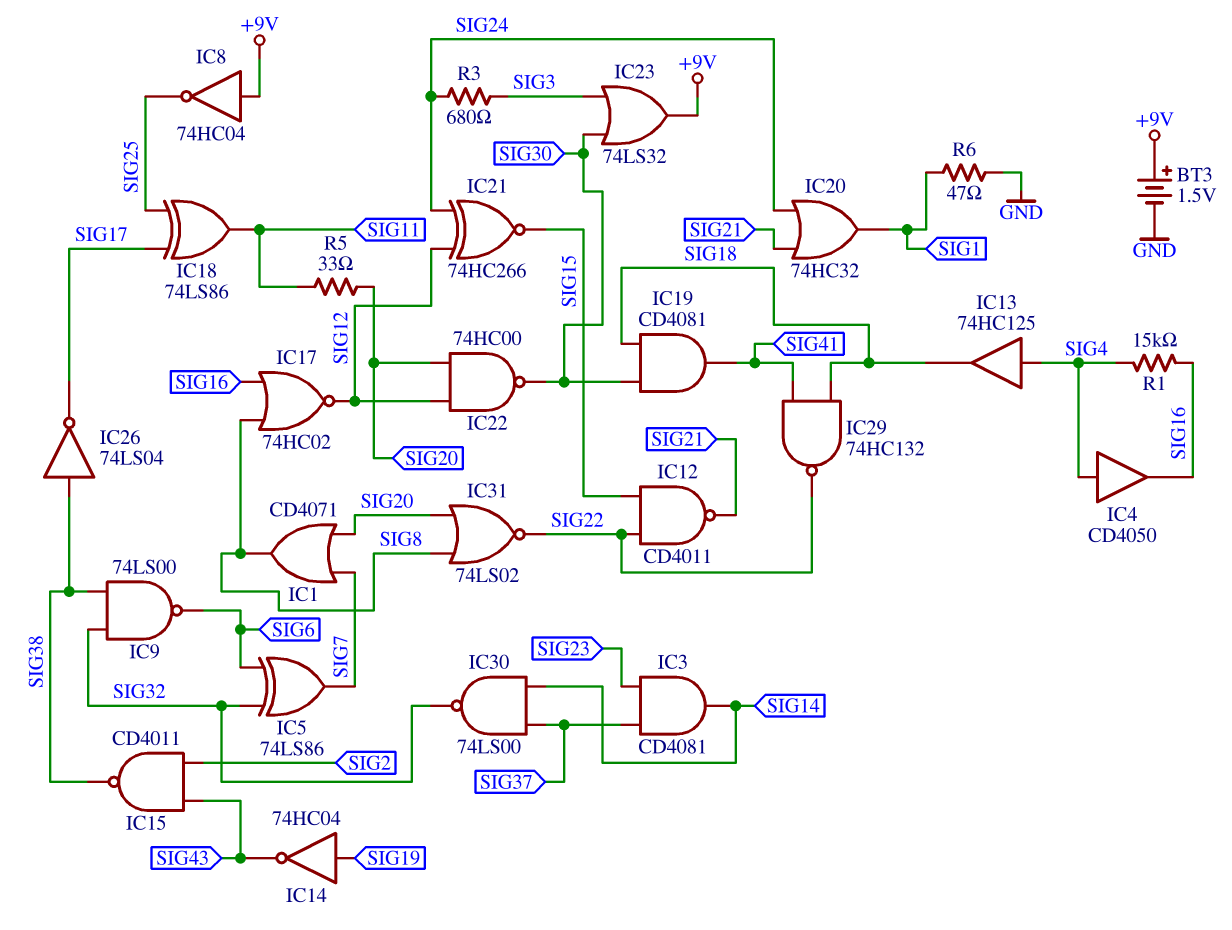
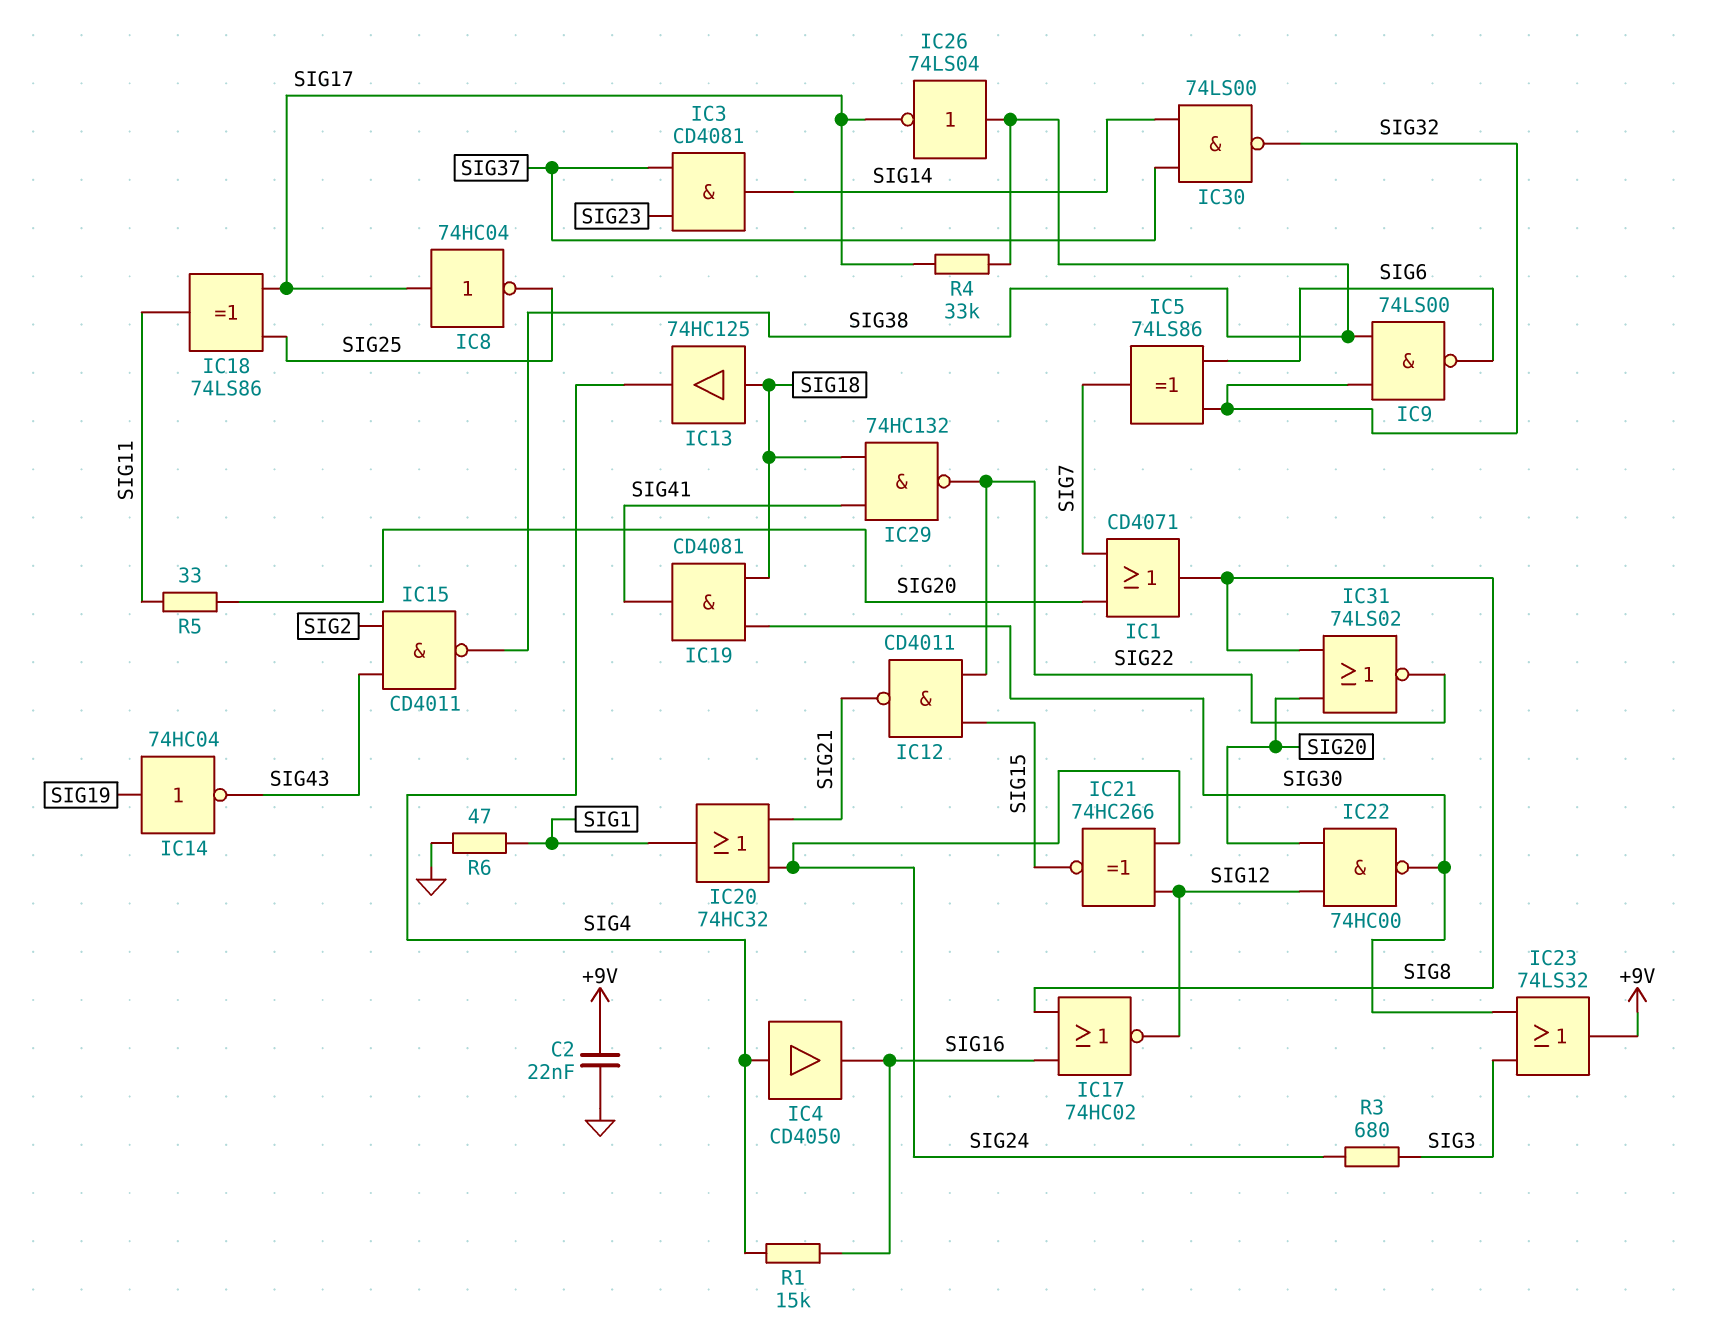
BT3: 1.5V (plus +9V, minus GND) -> none
C2: none -> 22nF (+9V, GND)
IC8: NOT 74HC04 (in +9V, out SIG25) -> NOT 74HC04 (in SIG17, out SIG25)
IC13: buffer 74HC125 (in SIG4, out SIG18) -> buffer 74HC125 (in SIG18, out SIG4)
R4: none -> 33k (SIG17, SIG38)

